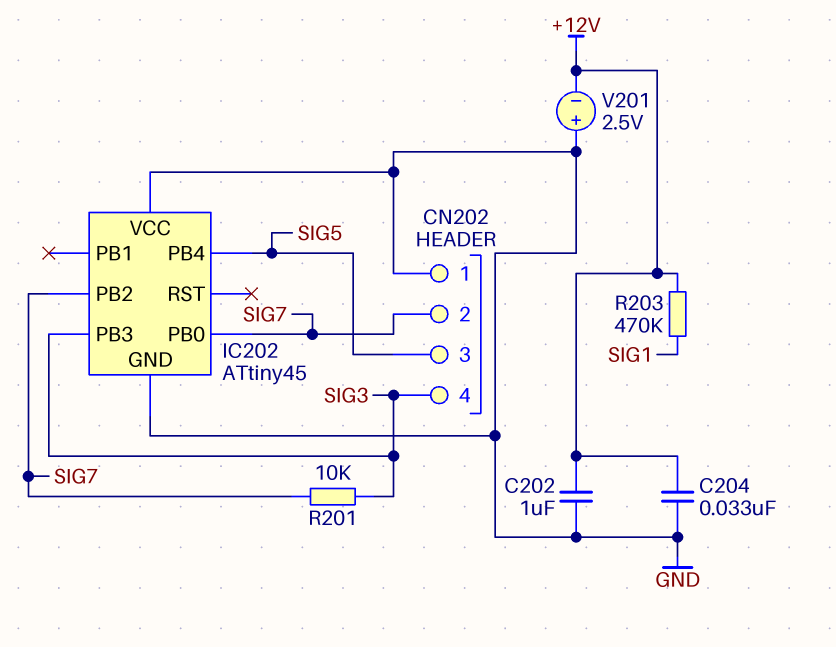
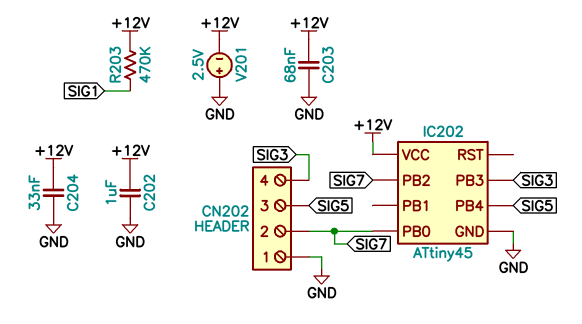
C203: none -> 68nF (+12V, GND)
IC202 pin VCC: GND -> +12V
R201: 10k (SIG3, SIG7) -> none

